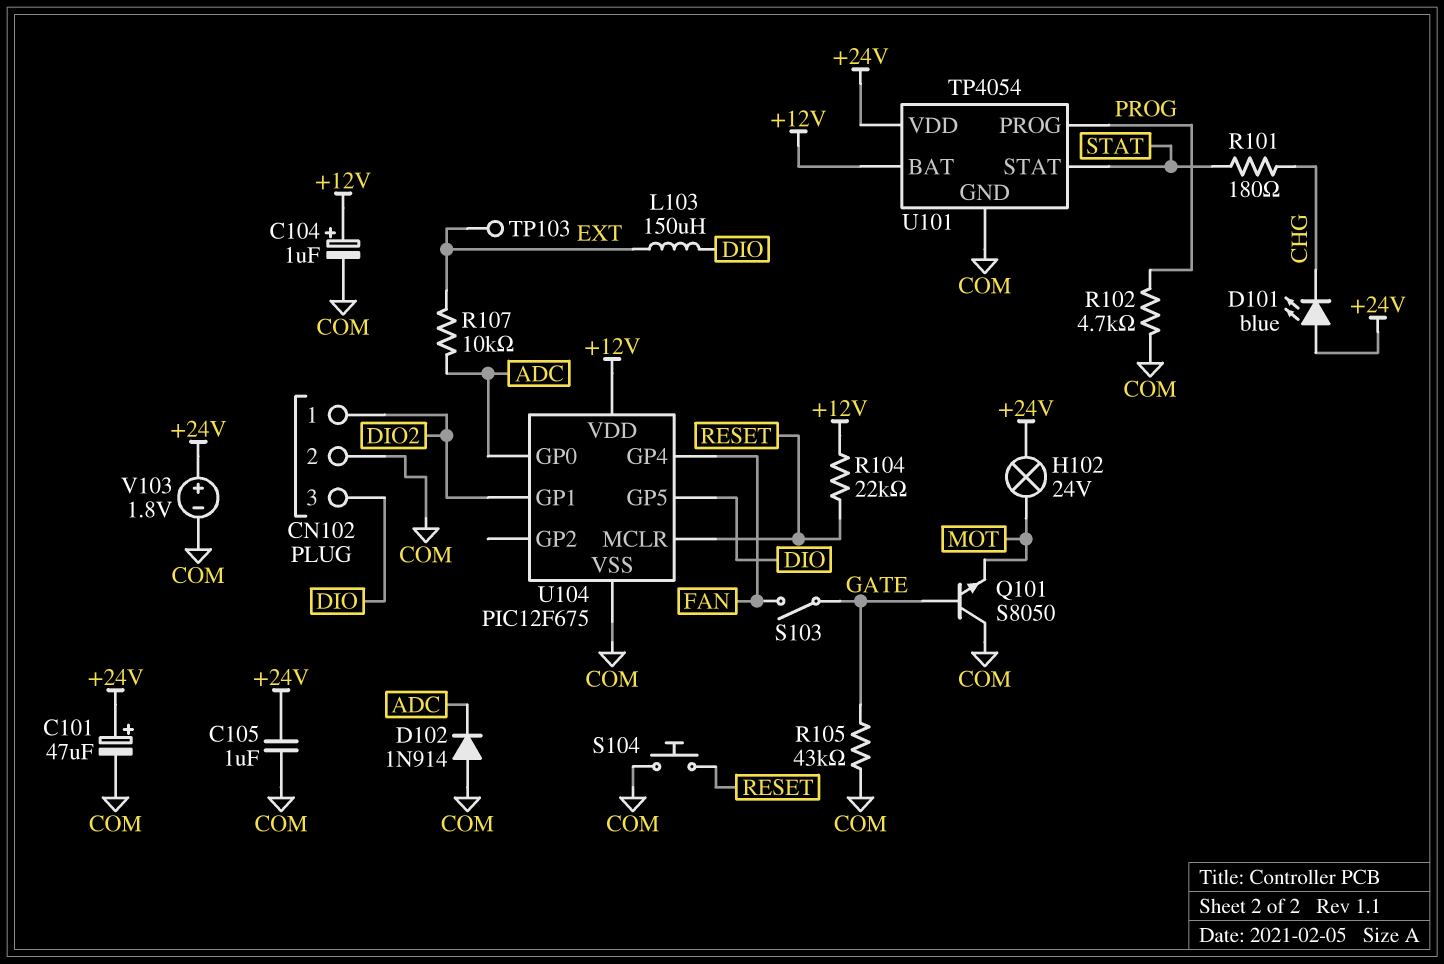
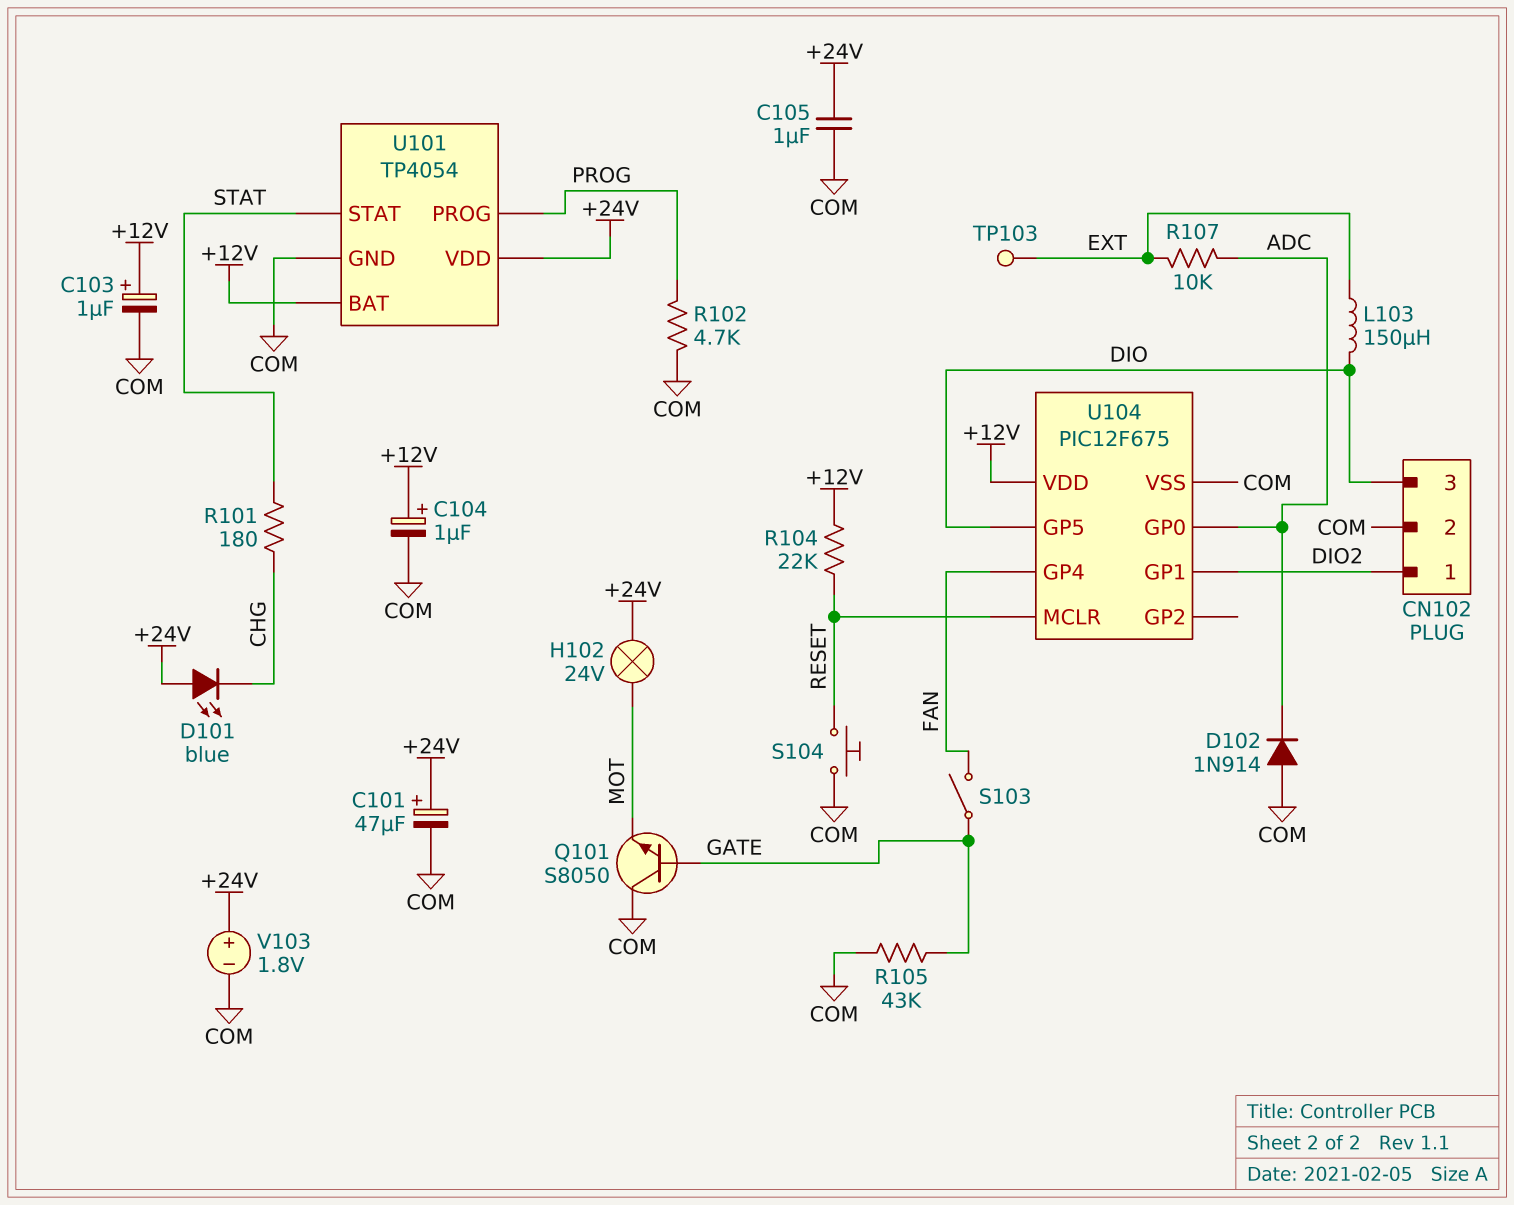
C103: none -> 1uF (plus +12V, minus COM)

